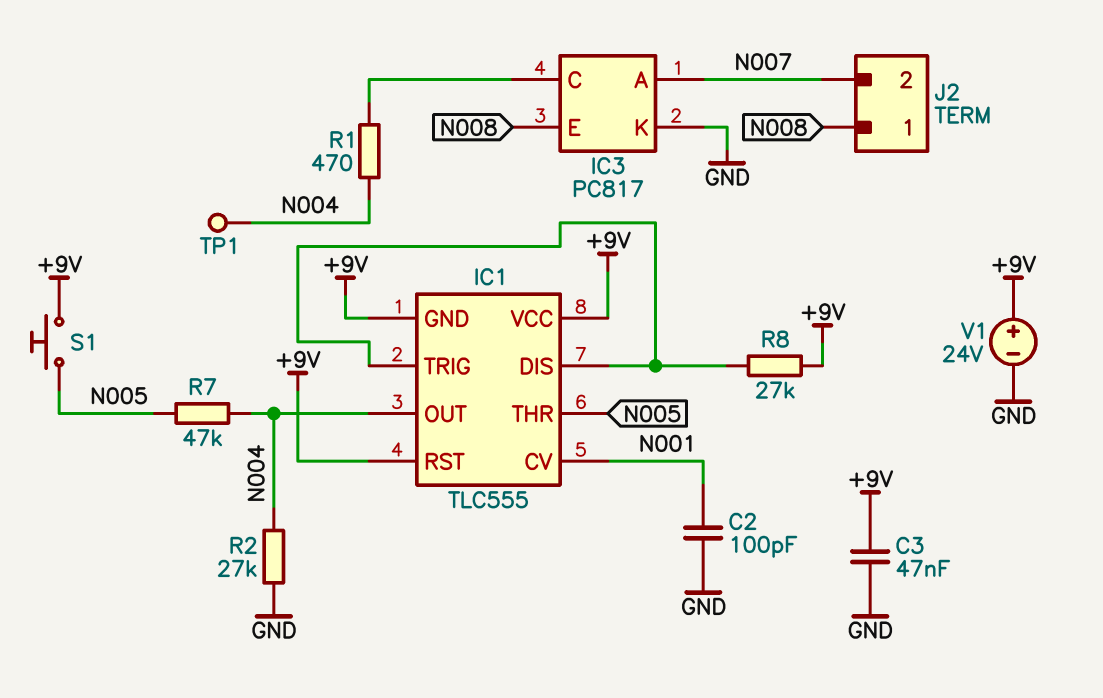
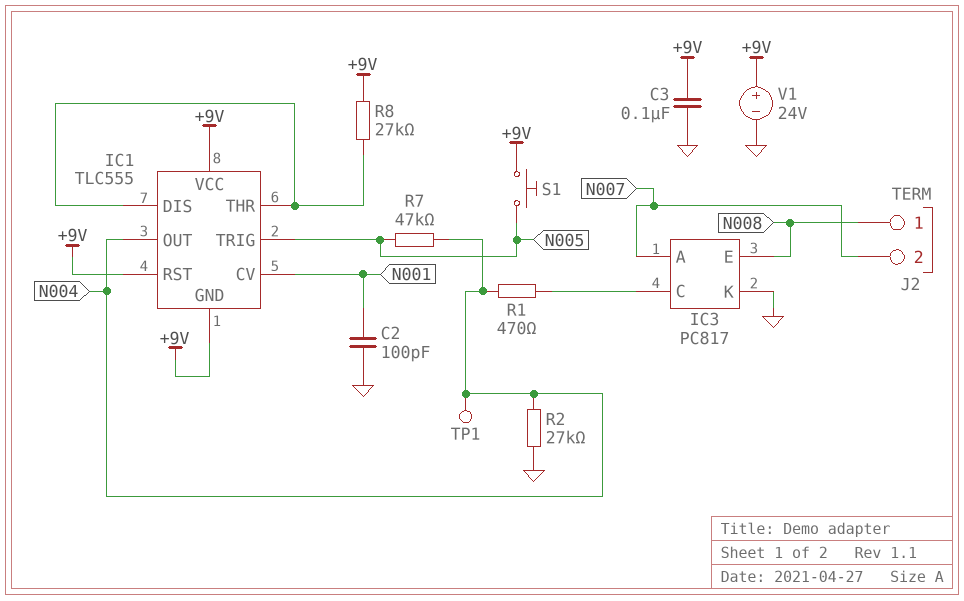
C3: 47nF (+9V, GND) -> 100nF (+9V, GND)
IC1 pin THR: N005 -> IC1/DIS
IC1 pin TRIG: IC1/DIS -> N005

